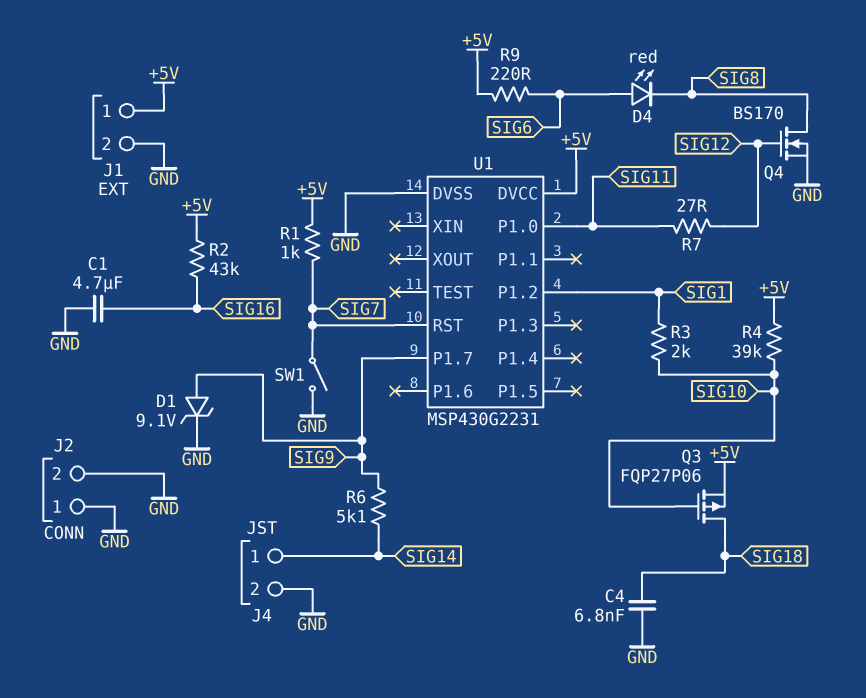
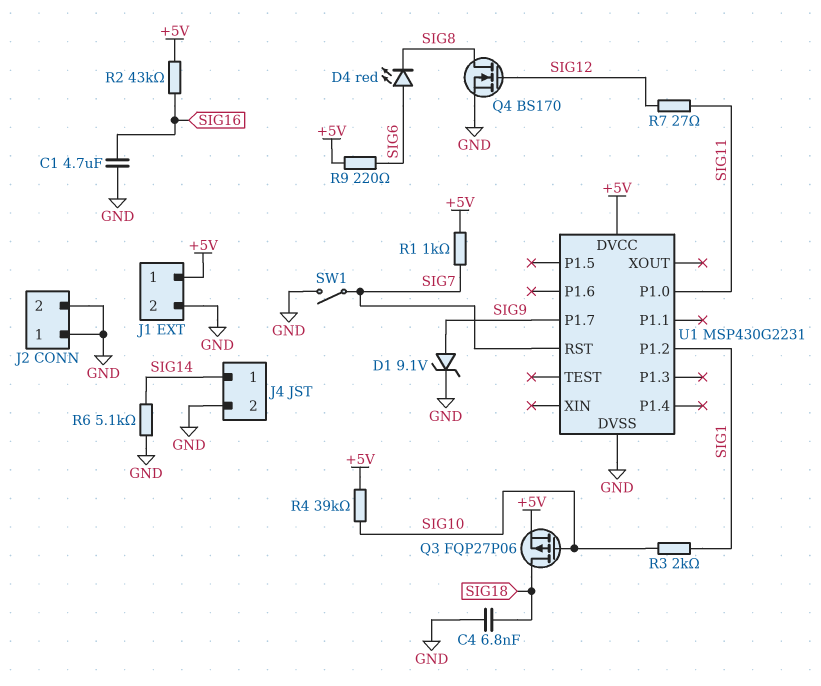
R6: 5.1k (SIG9, SIG14) -> 5.1k (GND, SIG14)

